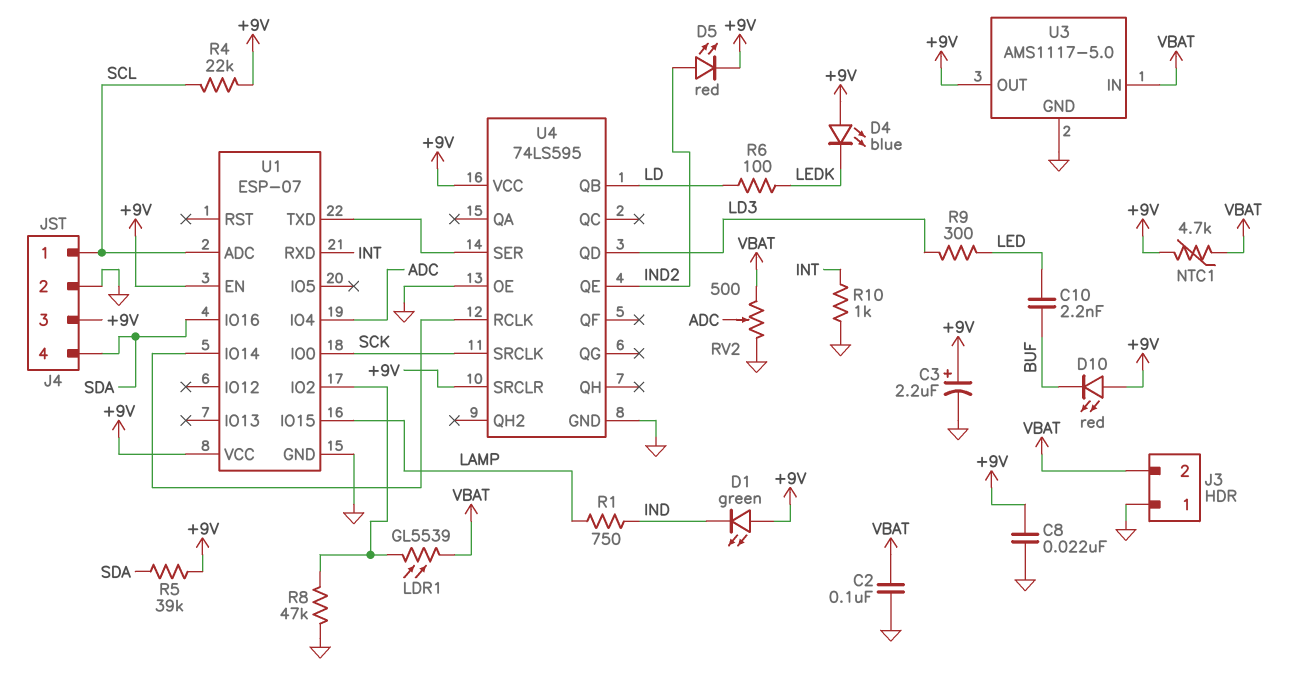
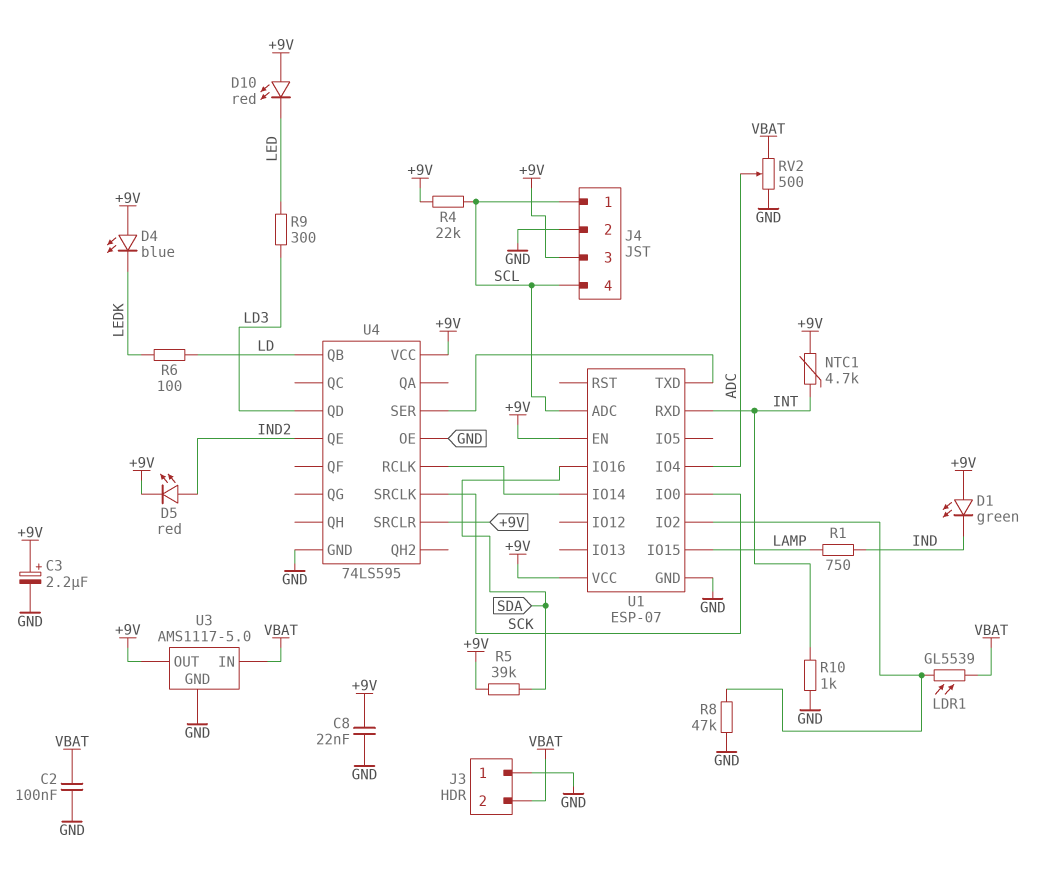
C10: 2.2nF (BUF, LED) -> none
D10: LED red (A +9V, K BUF) -> LED red (A +9V, K LED)
J4 pin 4: SDA -> SCL
NTC1: 4.7k (+9V, VBAT) -> 4.7k (+9V, INT)

